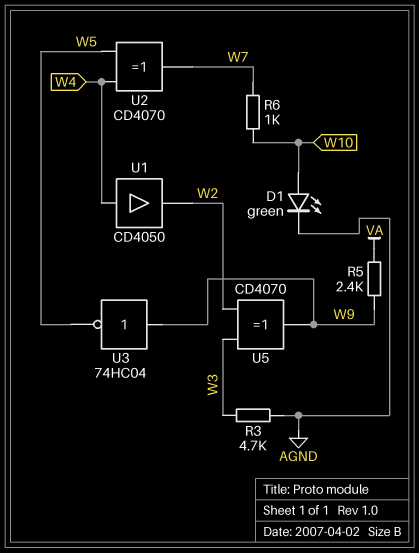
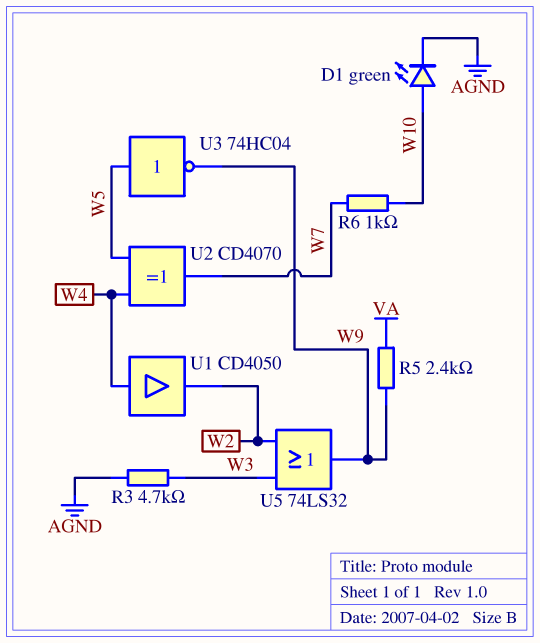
U3: NOT 74HC04 (in W9, out W5) -> NOT 74HC04 (in W5, out W9)
U5: XOR CD4070 (in W2, in W3, out W9) -> OR 74LS32 (in W2, in W3, out W9)

